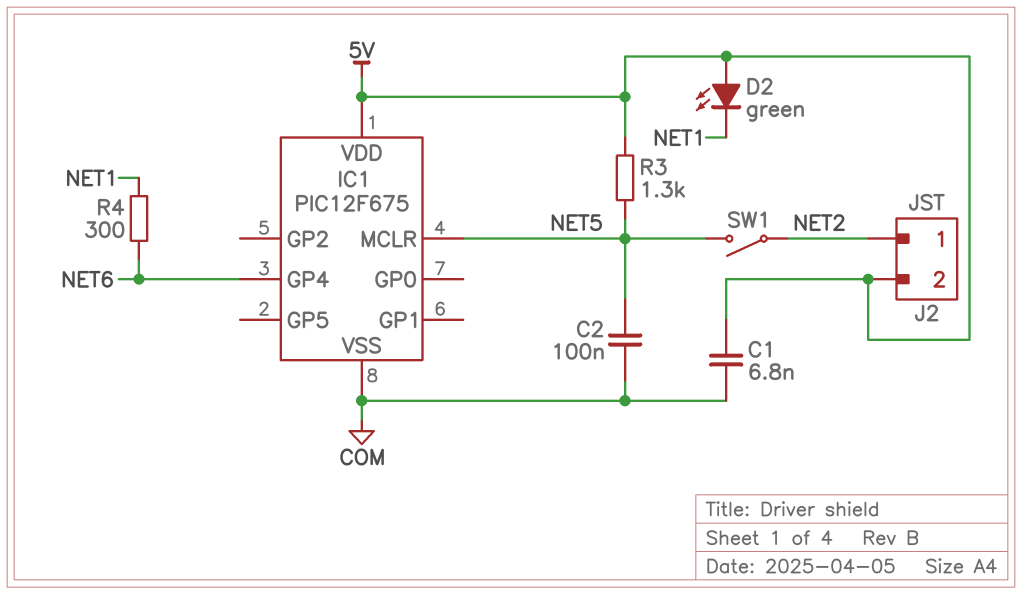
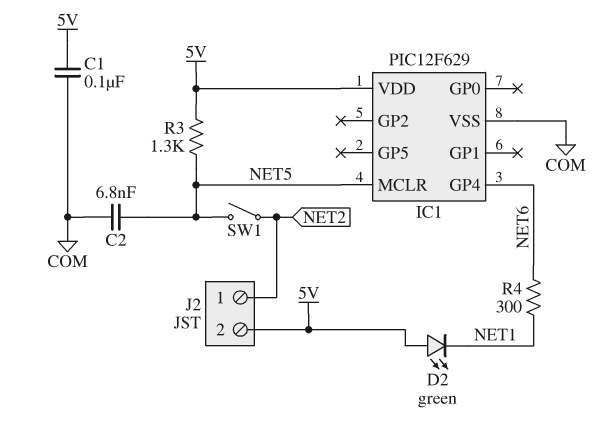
C1: 6.8nF (5V, COM) -> 100nF (5V, COM)
C2: 100nF (COM, NET5) -> 6.8nF (COM, NET5)
IC1: PIC12F675 -> PIC12F629

